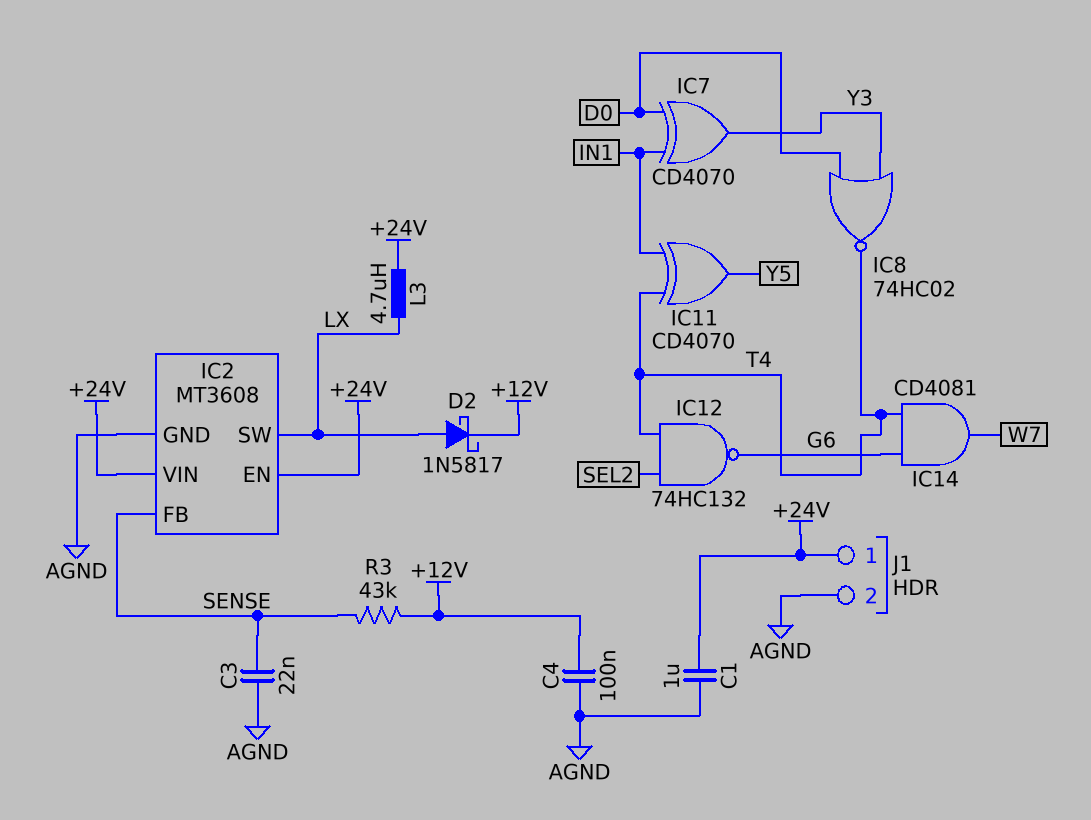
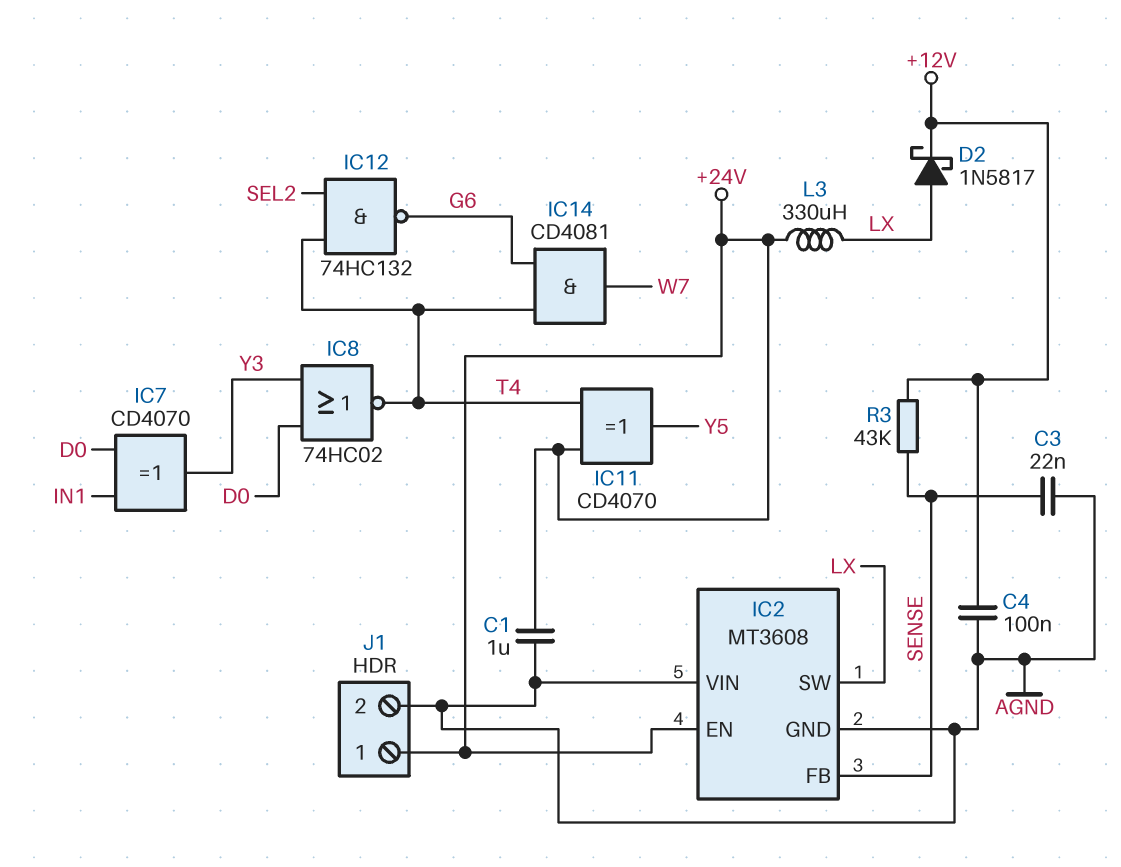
IC2 pin VIN: +24V -> AGND
IC11: XOR CD4070 (in IN1, in T4, out Y5) -> XOR CD4070 (in +24V, in T4, out Y5)
L3: 4.7uH (+24V, LX) -> 330uH (+24V, LX)

